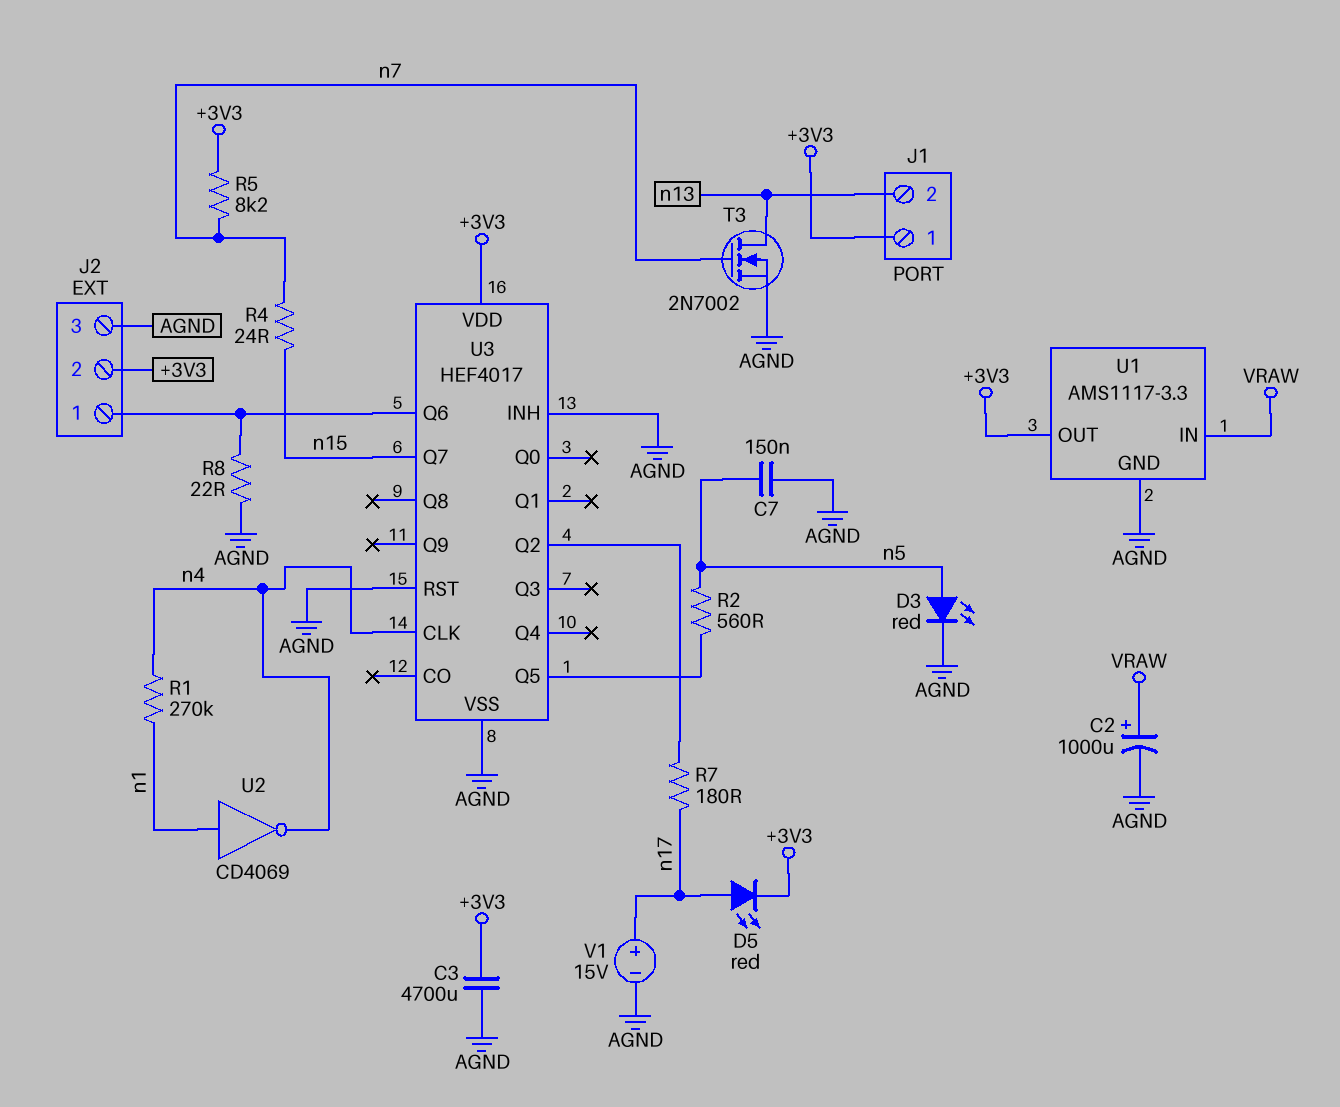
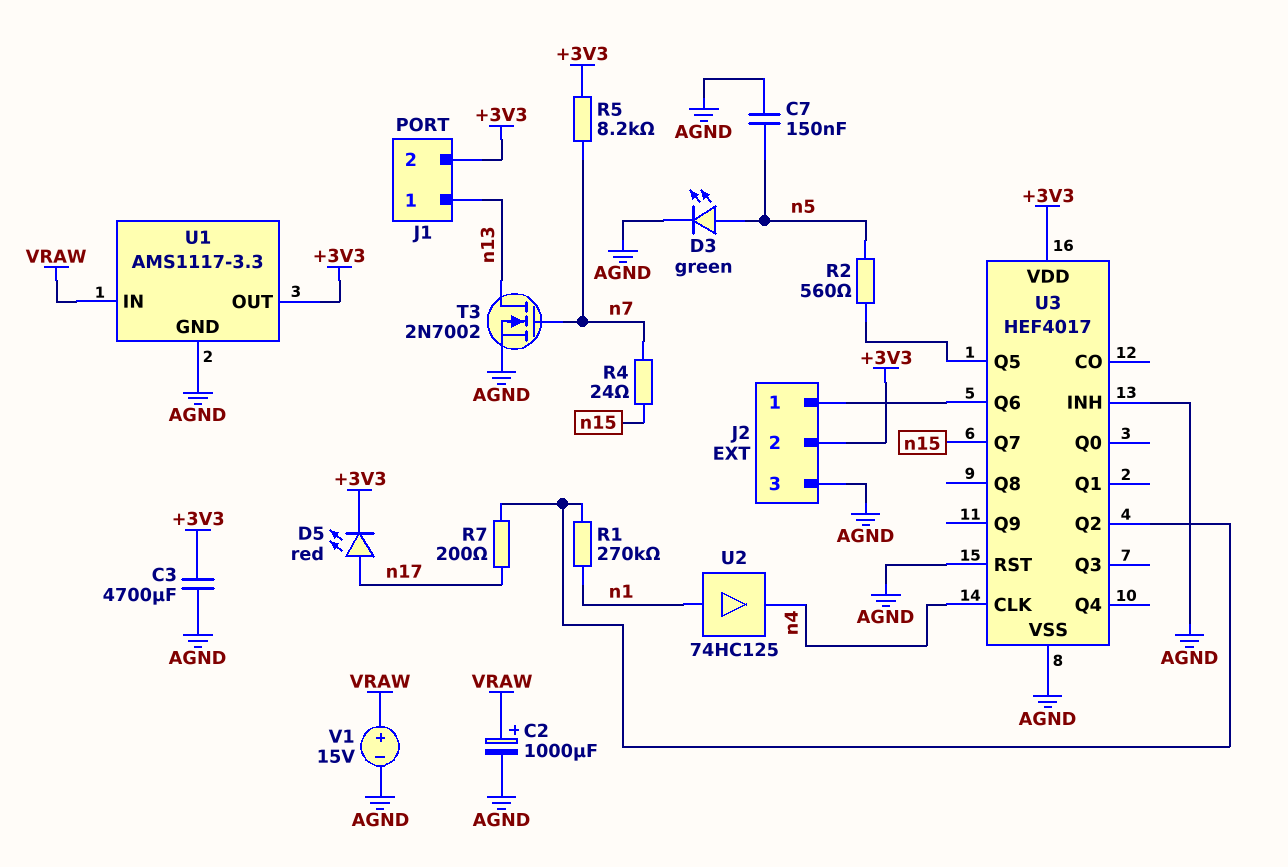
D3: LED red (A n5, K AGND) -> LED green (A n5, K AGND)
J1 pin 1: +3V3 -> n13
J1 pin 2: n13 -> +3V3
R1: 270k (n1, n4) -> 270k (U3/Q2, n1)
R7: 180 (U3/Q2, n17) -> 200 (U3/Q2, n17)
R8: 22 (AGND, J2/1) -> none
U2: NOT CD4069 (in n1, out n4) -> buffer 74HC125 (in n1, out n4)
V1: 15V (plus n17, minus AGND) -> 15V (plus VRAW, minus AGND)

